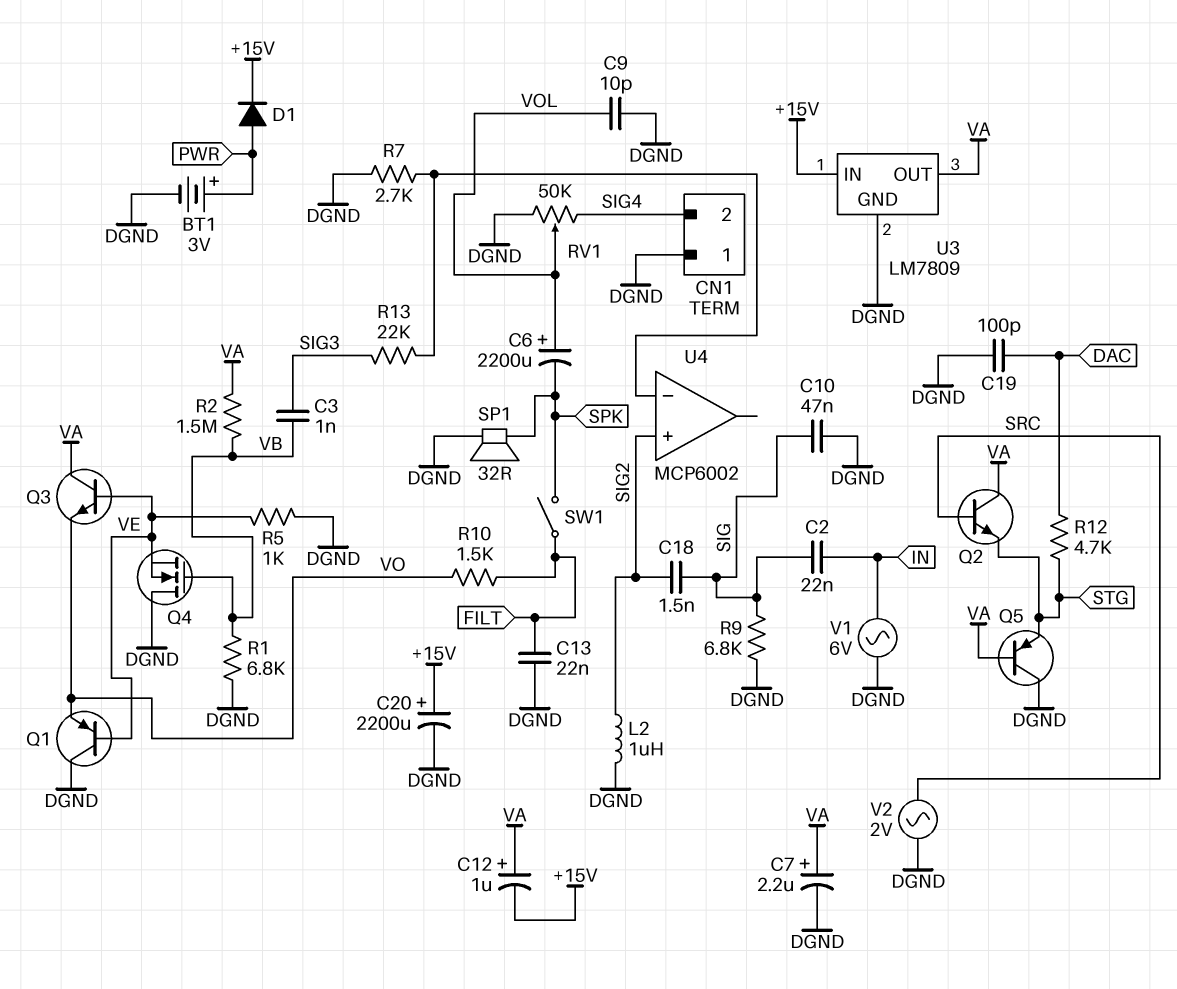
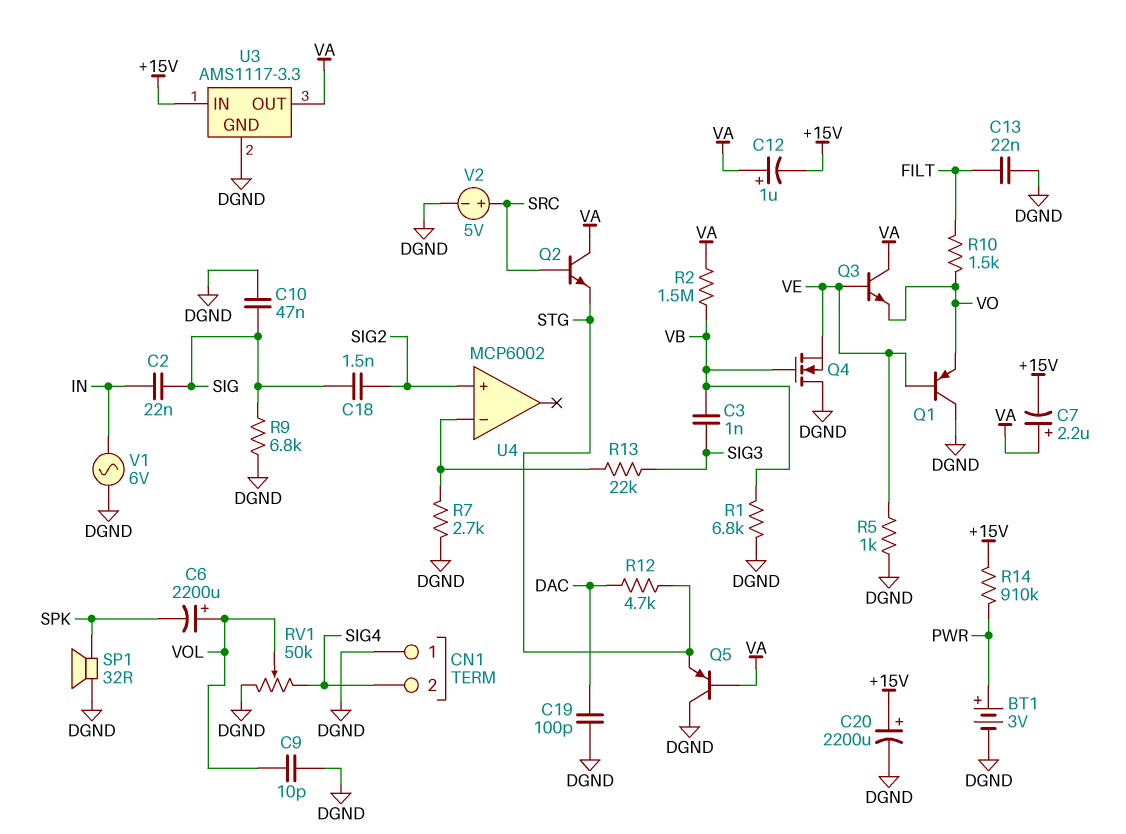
C7: 2.2uF (plus VA, minus DGND) -> 2.2uF (plus VA, minus +15V)
D1: diode (A PWR, K +15V) -> none
L2: 1uH (DGND, SIG2) -> none
R14: none -> 910k (+15V, PWR)
SW1: switch (FILT, SPK) -> none
U3: LM7809 -> AMS1117-3.3
V2: AC 2V (DGND, SRC) -> 5V (plus SRC, minus DGND)

